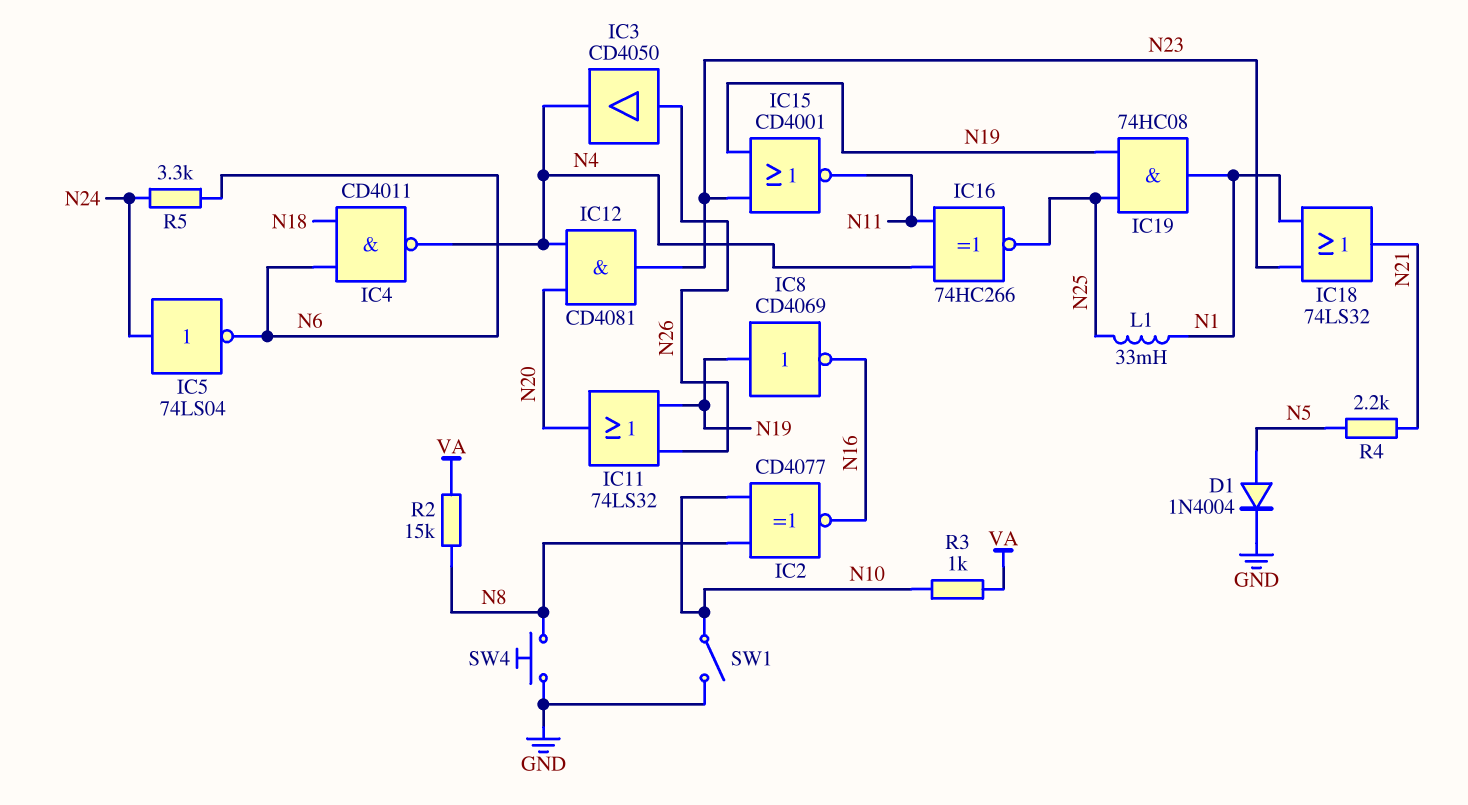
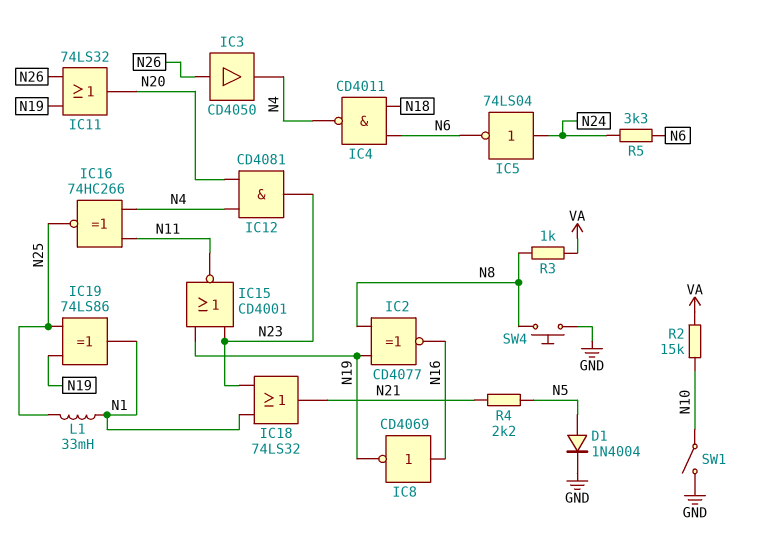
IC2: XNOR CD4077 (in N8, in N10, out N16) -> XNOR CD4077 (in N8, in N19, out N16)
IC8: NOT CD4069 (in N19, out N16) -> NOT CD4069 (in N16, out N19)
IC19: AND 74HC08 (in N19, in N25, out N1) -> XOR 74LS86 (in N19, in N25, out N1)
R2: 15k (N8, VA) -> 15k (N10, VA)
R3: 1k (N10, VA) -> 1k (N8, VA)

